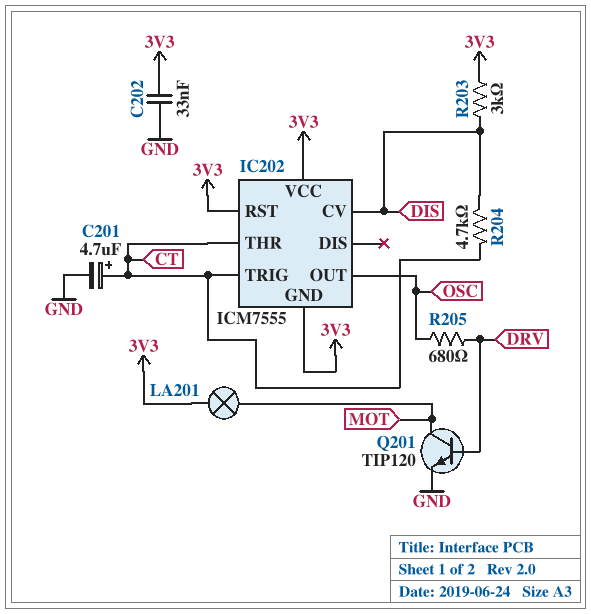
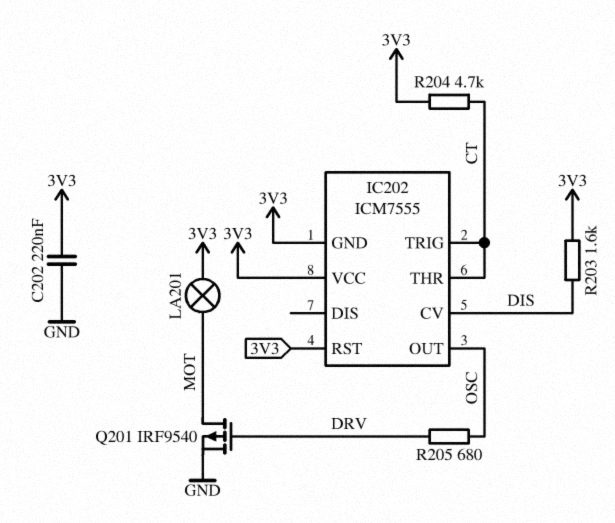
C201: 4.7uF (plus CT, minus GND) -> none
C202: 33nF (3V3, GND) -> 220nF (3V3, GND)
Q201: NPN TIP120 (B DRV, C MOT, E GND) -> PMOS IRF9540 (G DRV, D MOT, S GND)
R203: 3k (3V3, DIS) -> 1.6k (3V3, DIS)
R204: 4.7k (CT, DIS) -> 4.7k (3V3, CT)

